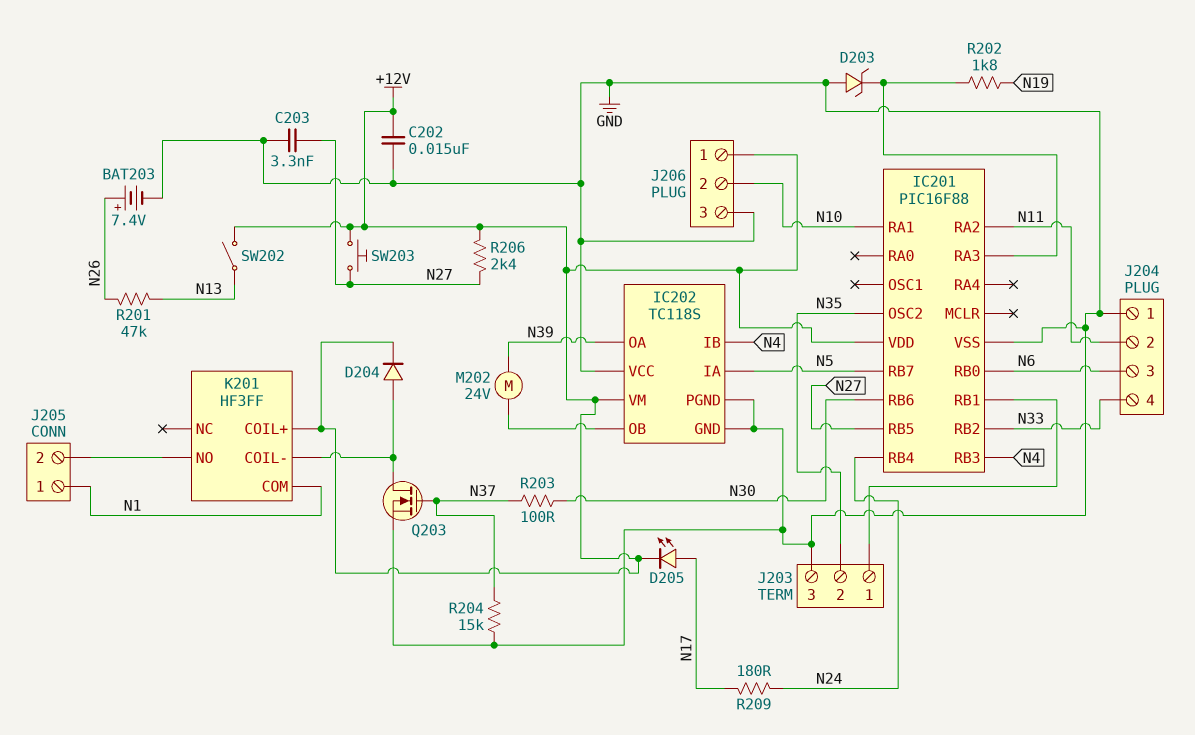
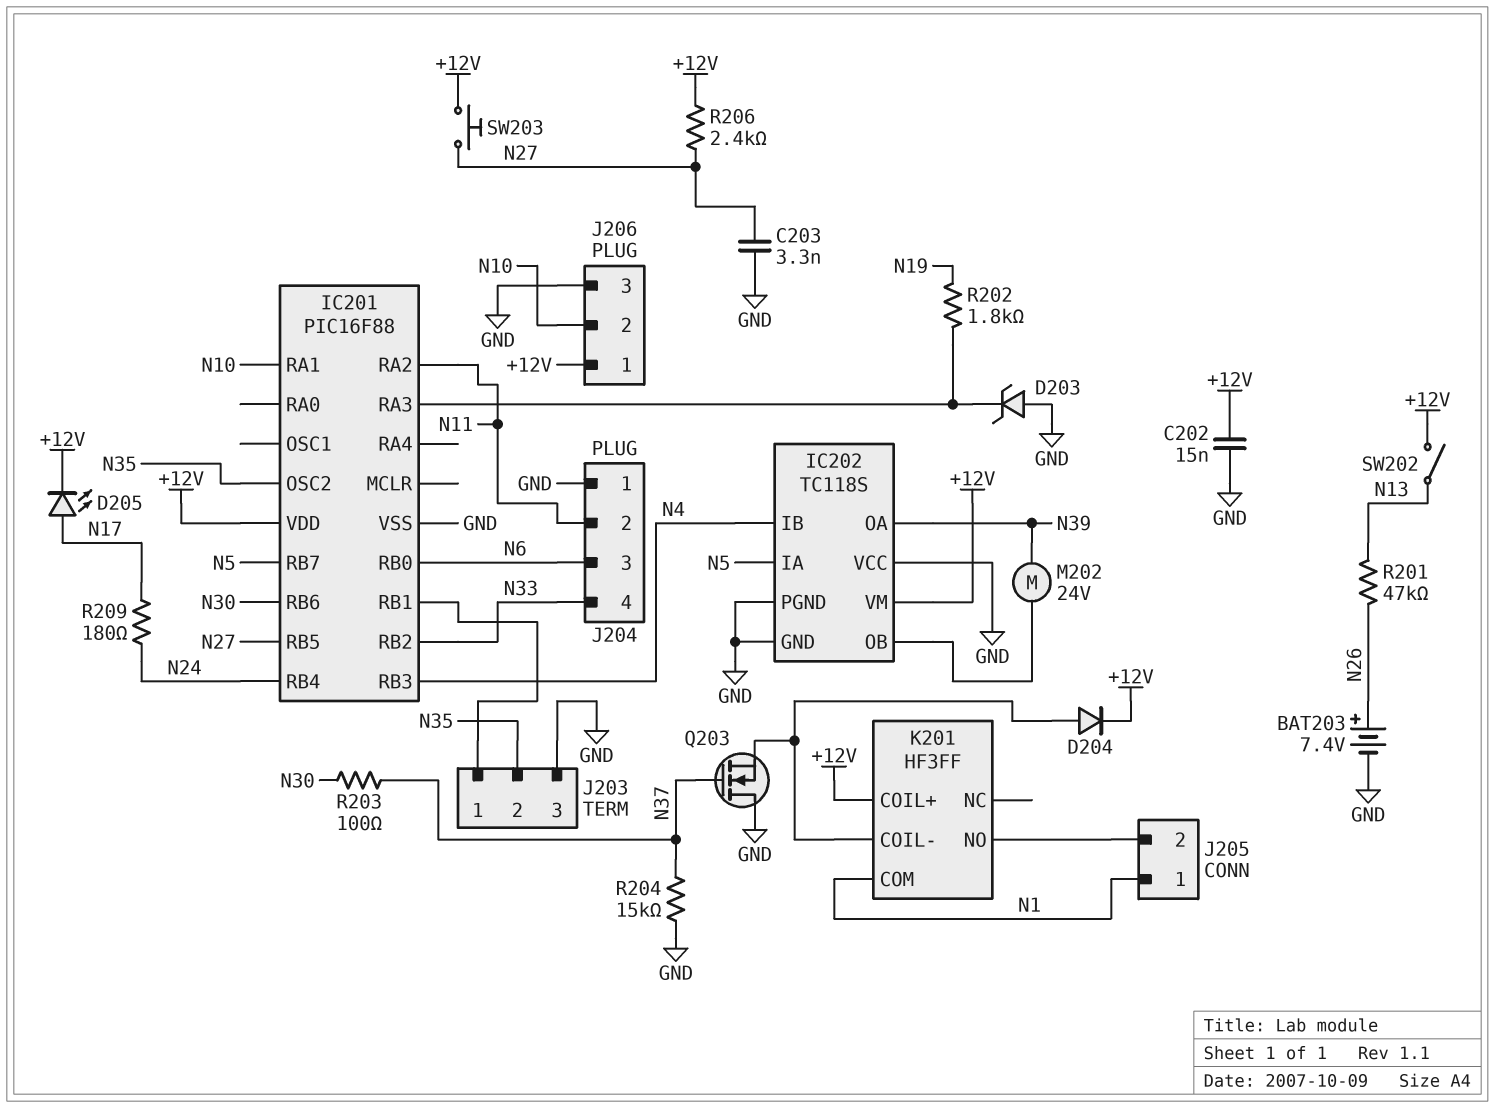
Q203: NMOS (G N37, D K201/COIL-, S GND) -> NMOS (G N37, D GND, S K201/COIL-)

